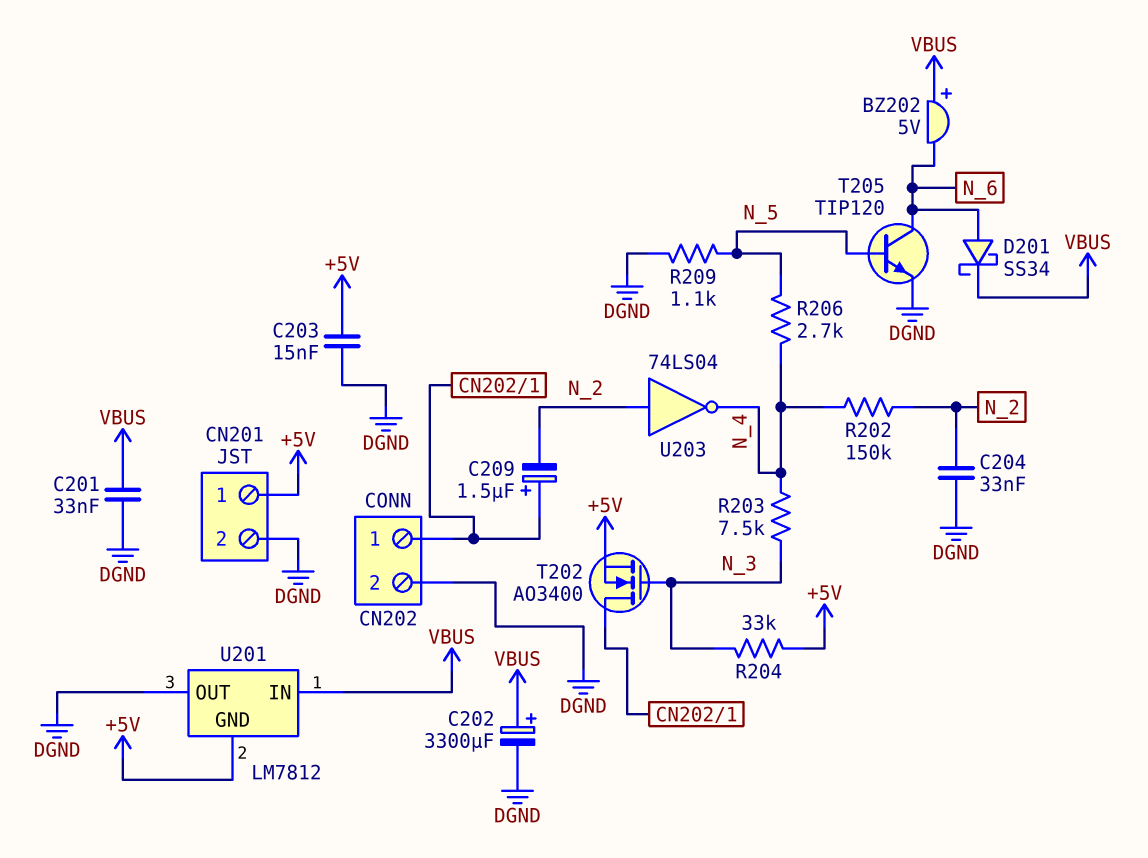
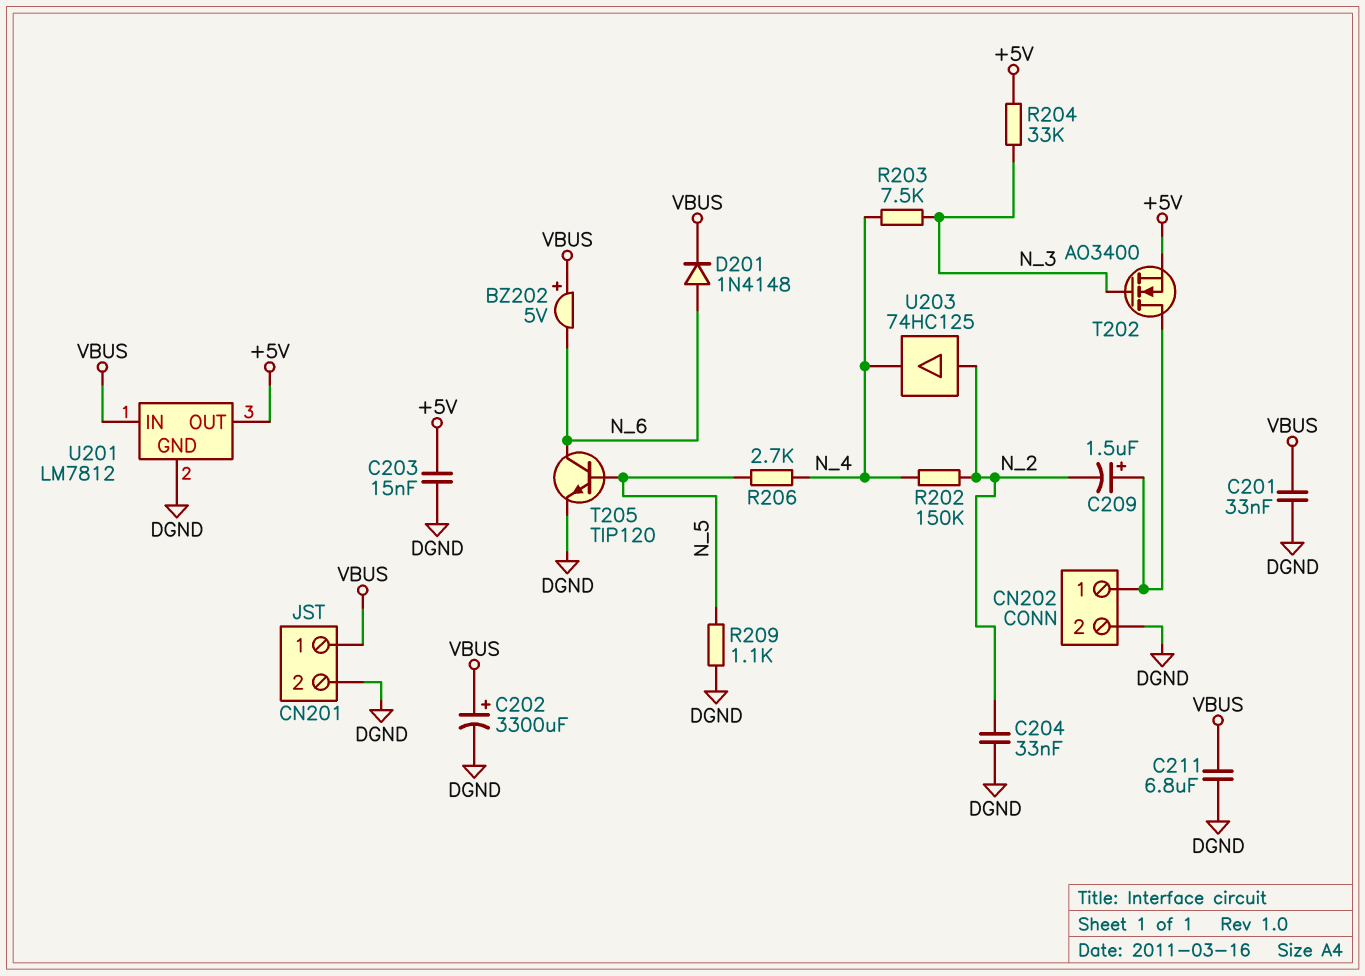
C211: none -> 6.8uF (DGND, VBUS)
CN201 pin 1: +5V -> VBUS
D201: schottky SS34 (A N_6, K VBUS) -> diode 1N4148 (A N_6, K VBUS)
U201 pin GND: +5V -> DGND
U201 pin OUT: DGND -> +5V
U203: NOT 74LS04 (in N_2, out N_4) -> buffer 74HC125 (in N_2, out N_4)

